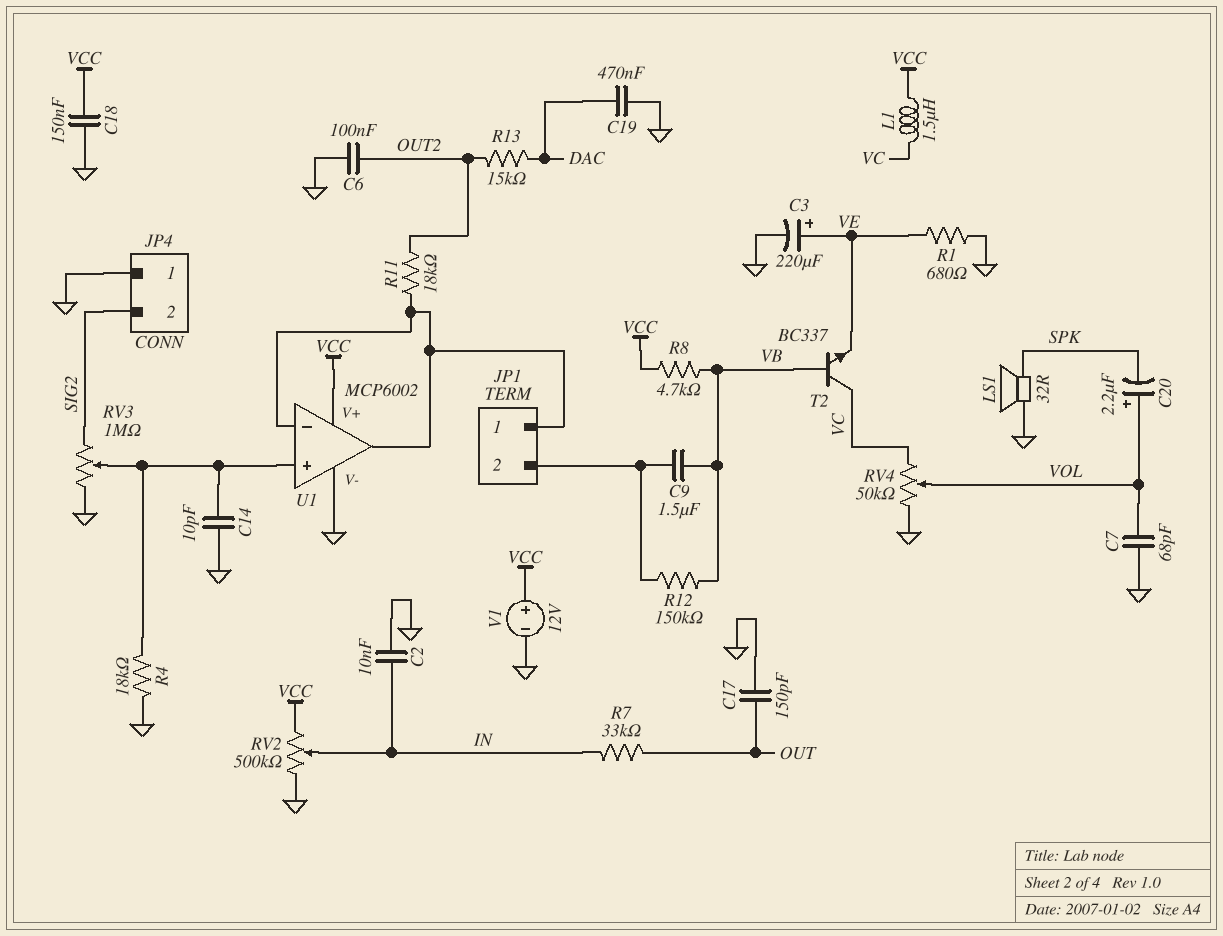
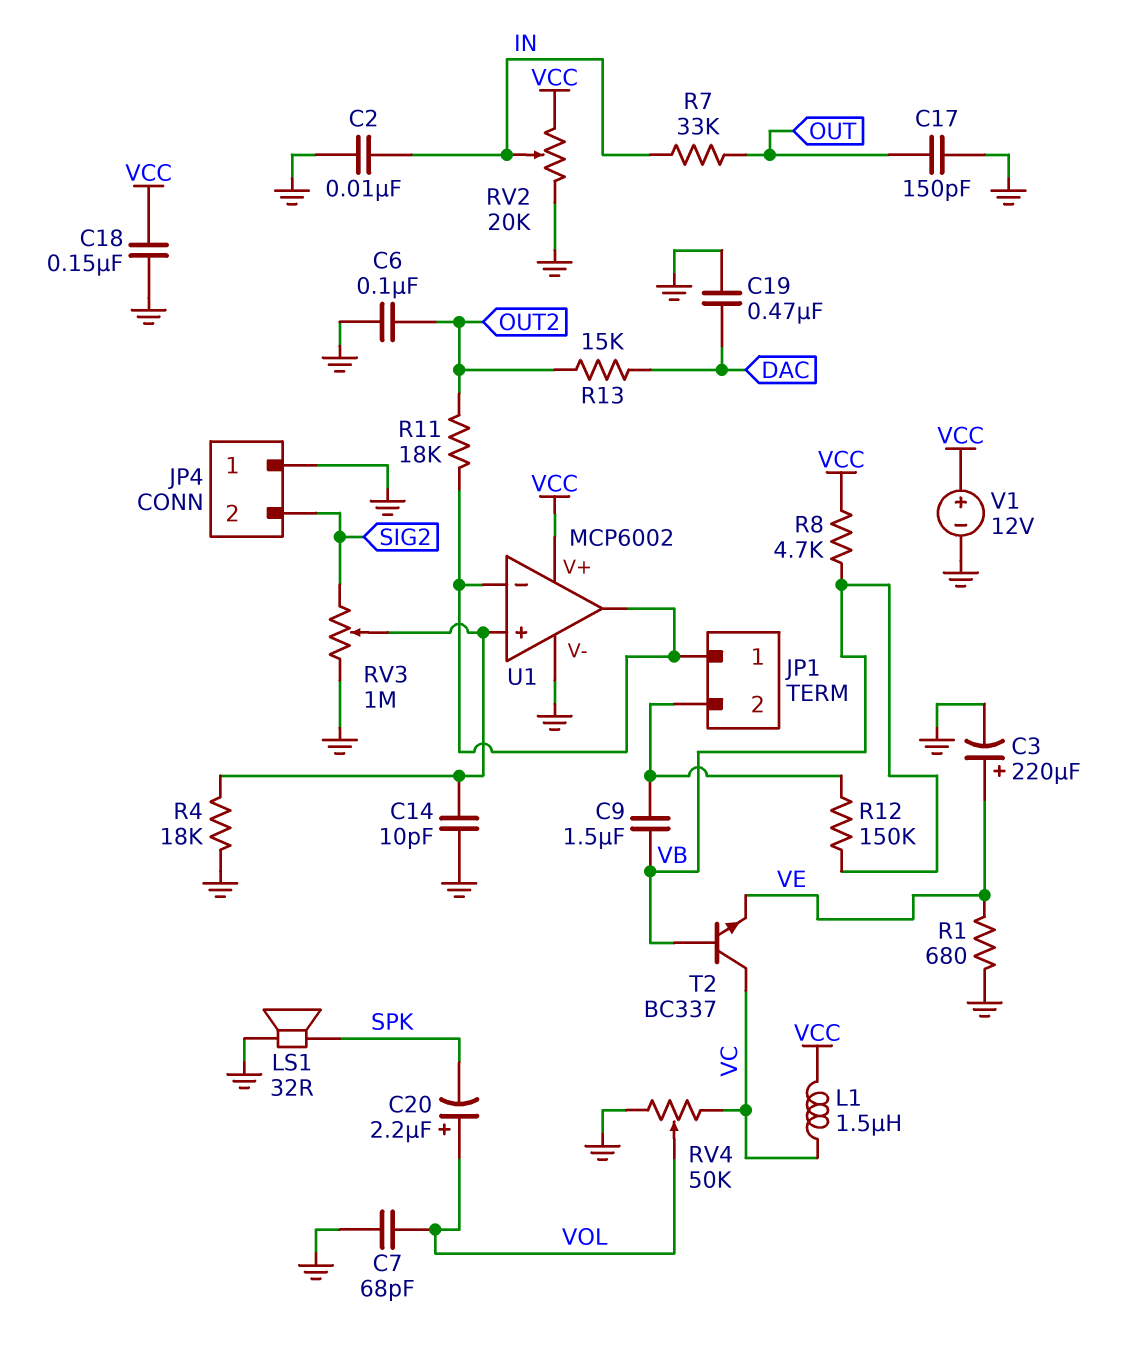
RV2: 500k (GND, VCC, wiper IN) -> 20k (GND, VCC, wiper IN)

